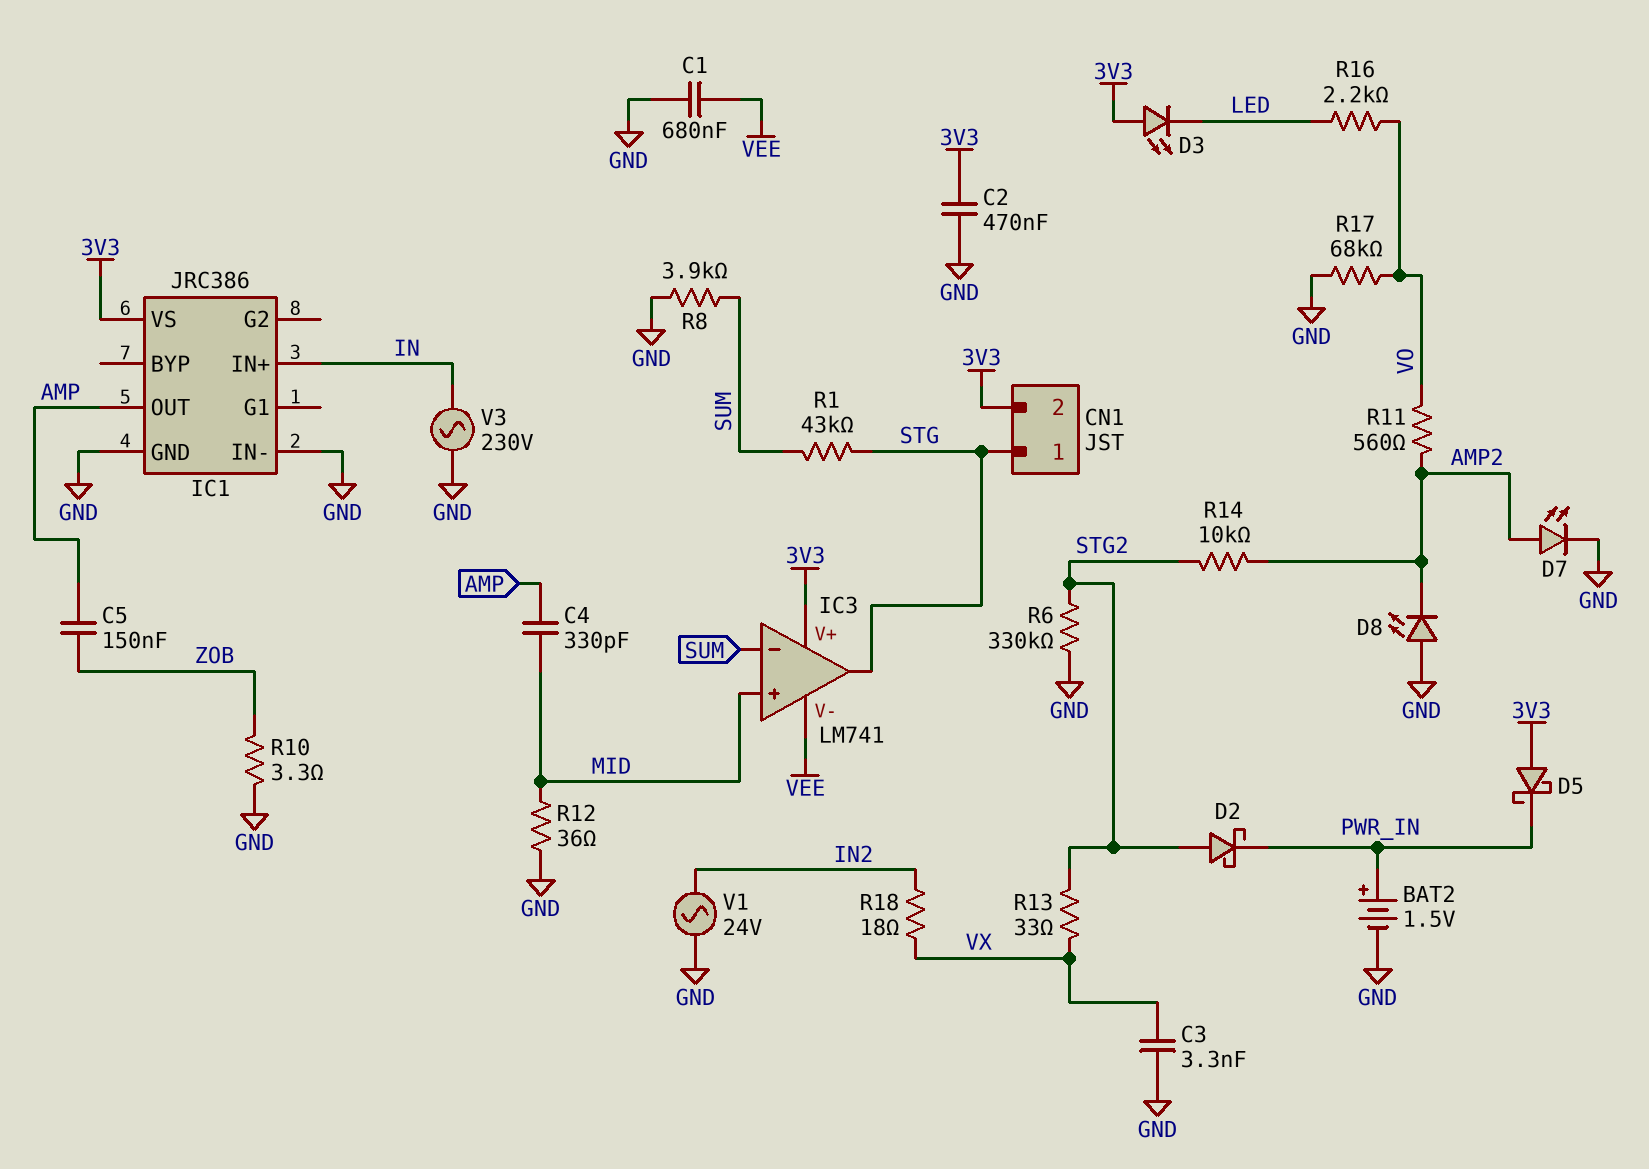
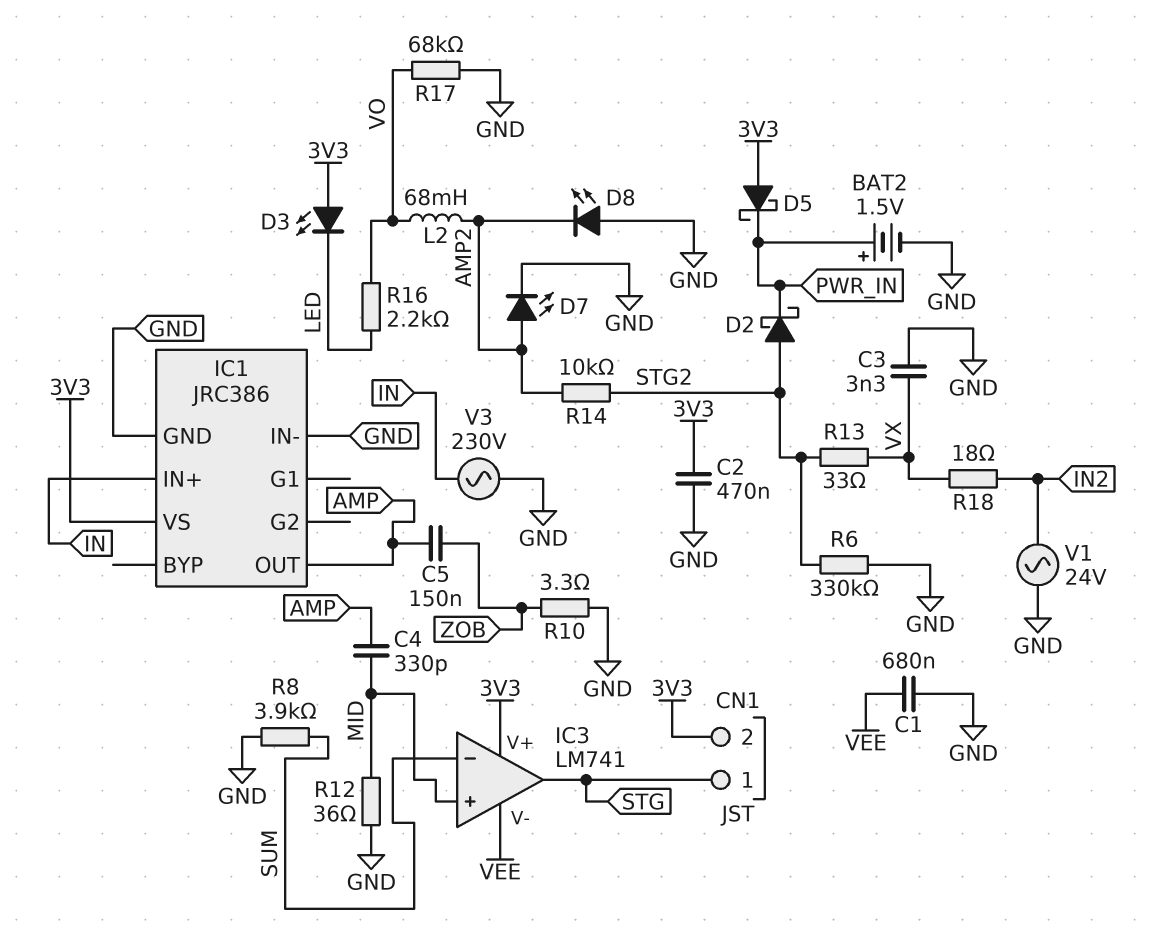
L2: none -> 68mH (AMP2, VO)
R1: 43k (STG, SUM) -> none
R11: 560 (AMP2, VO) -> none

